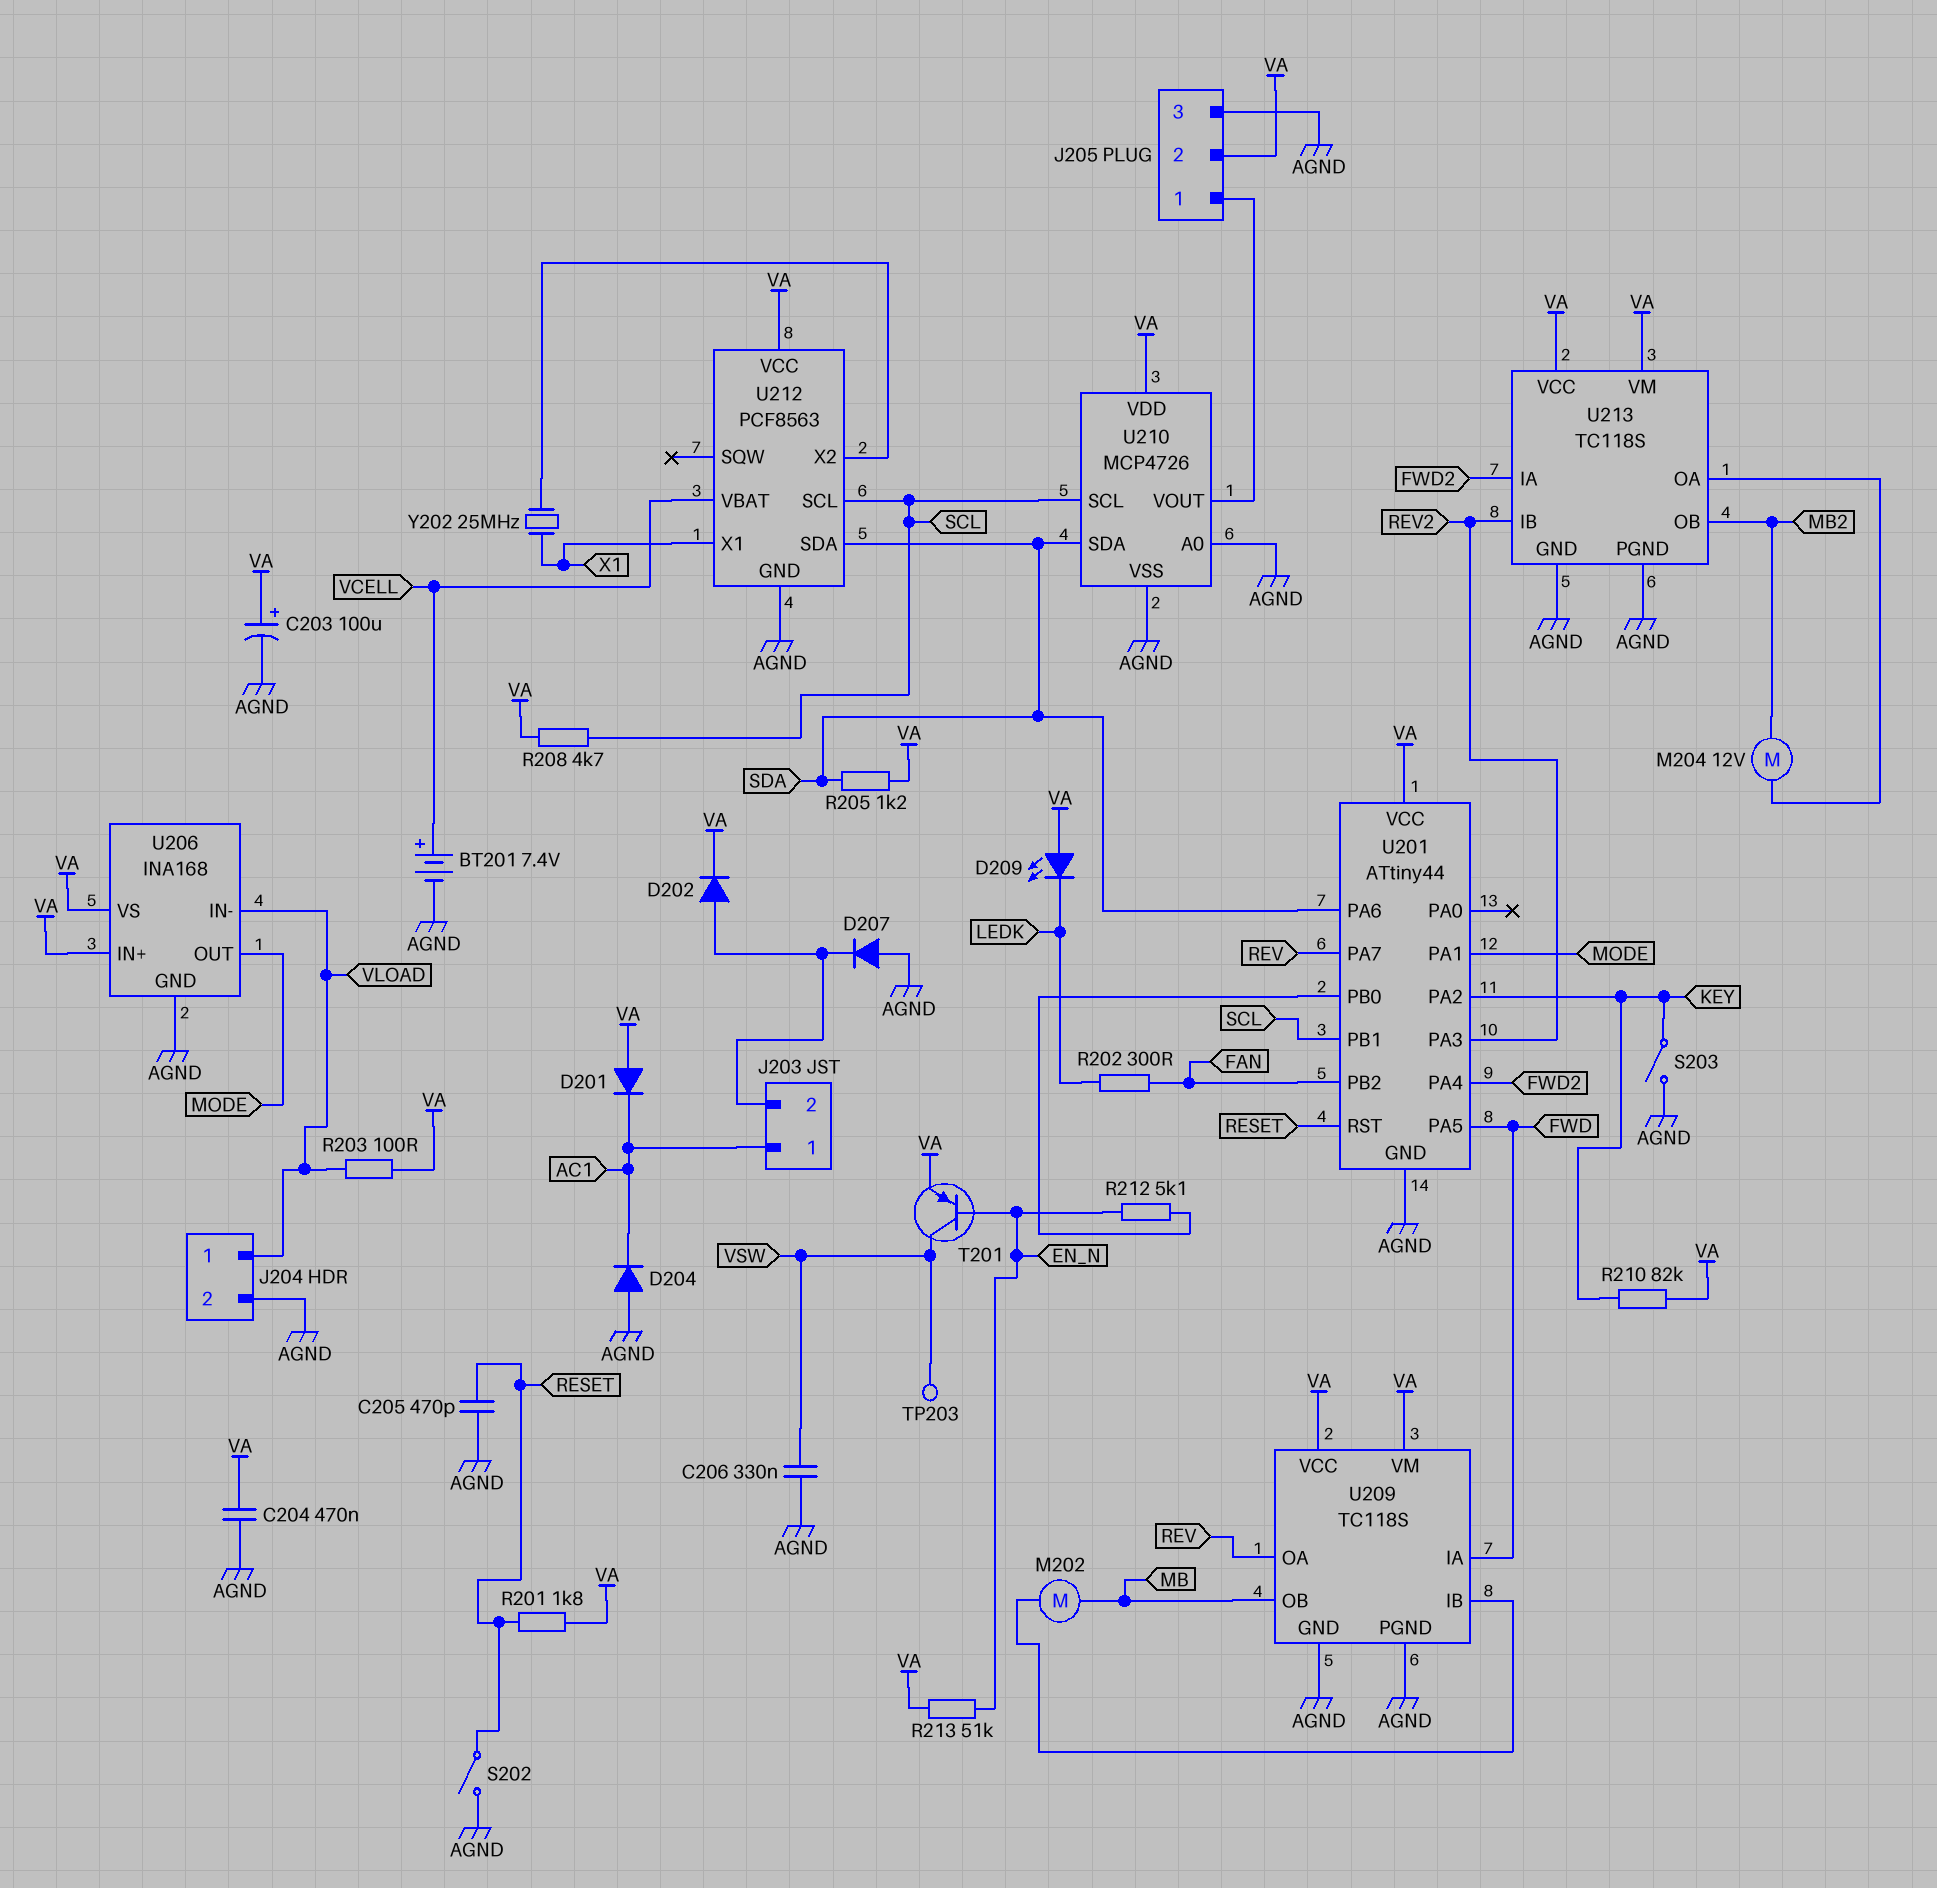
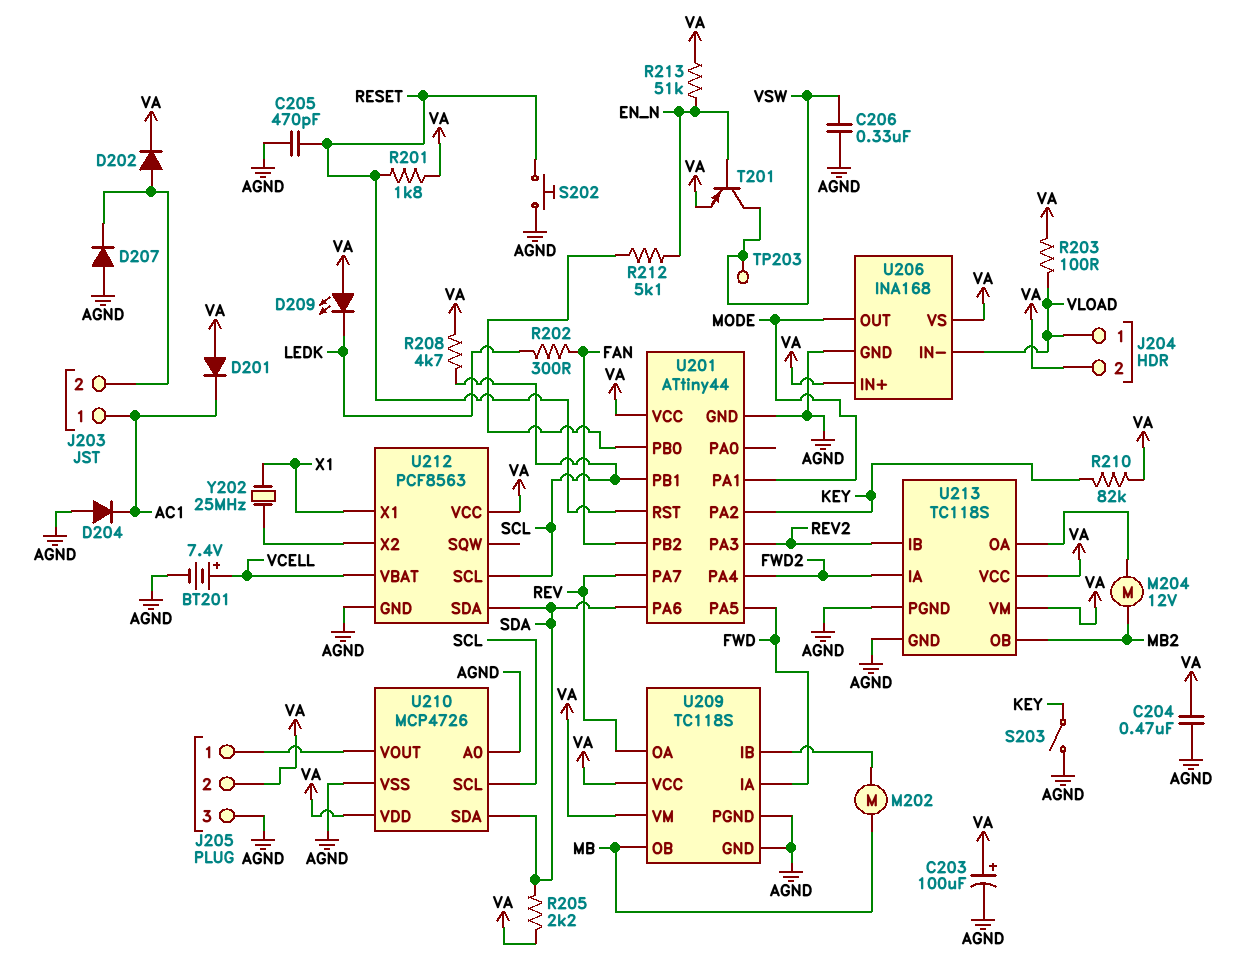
J204 pin 2: AGND -> VA
R205: 1.2k (SDA, VA) -> 2.2k (SDA, VA)
S202: switch (AGND, RESET) -> button (AGND, RESET)

